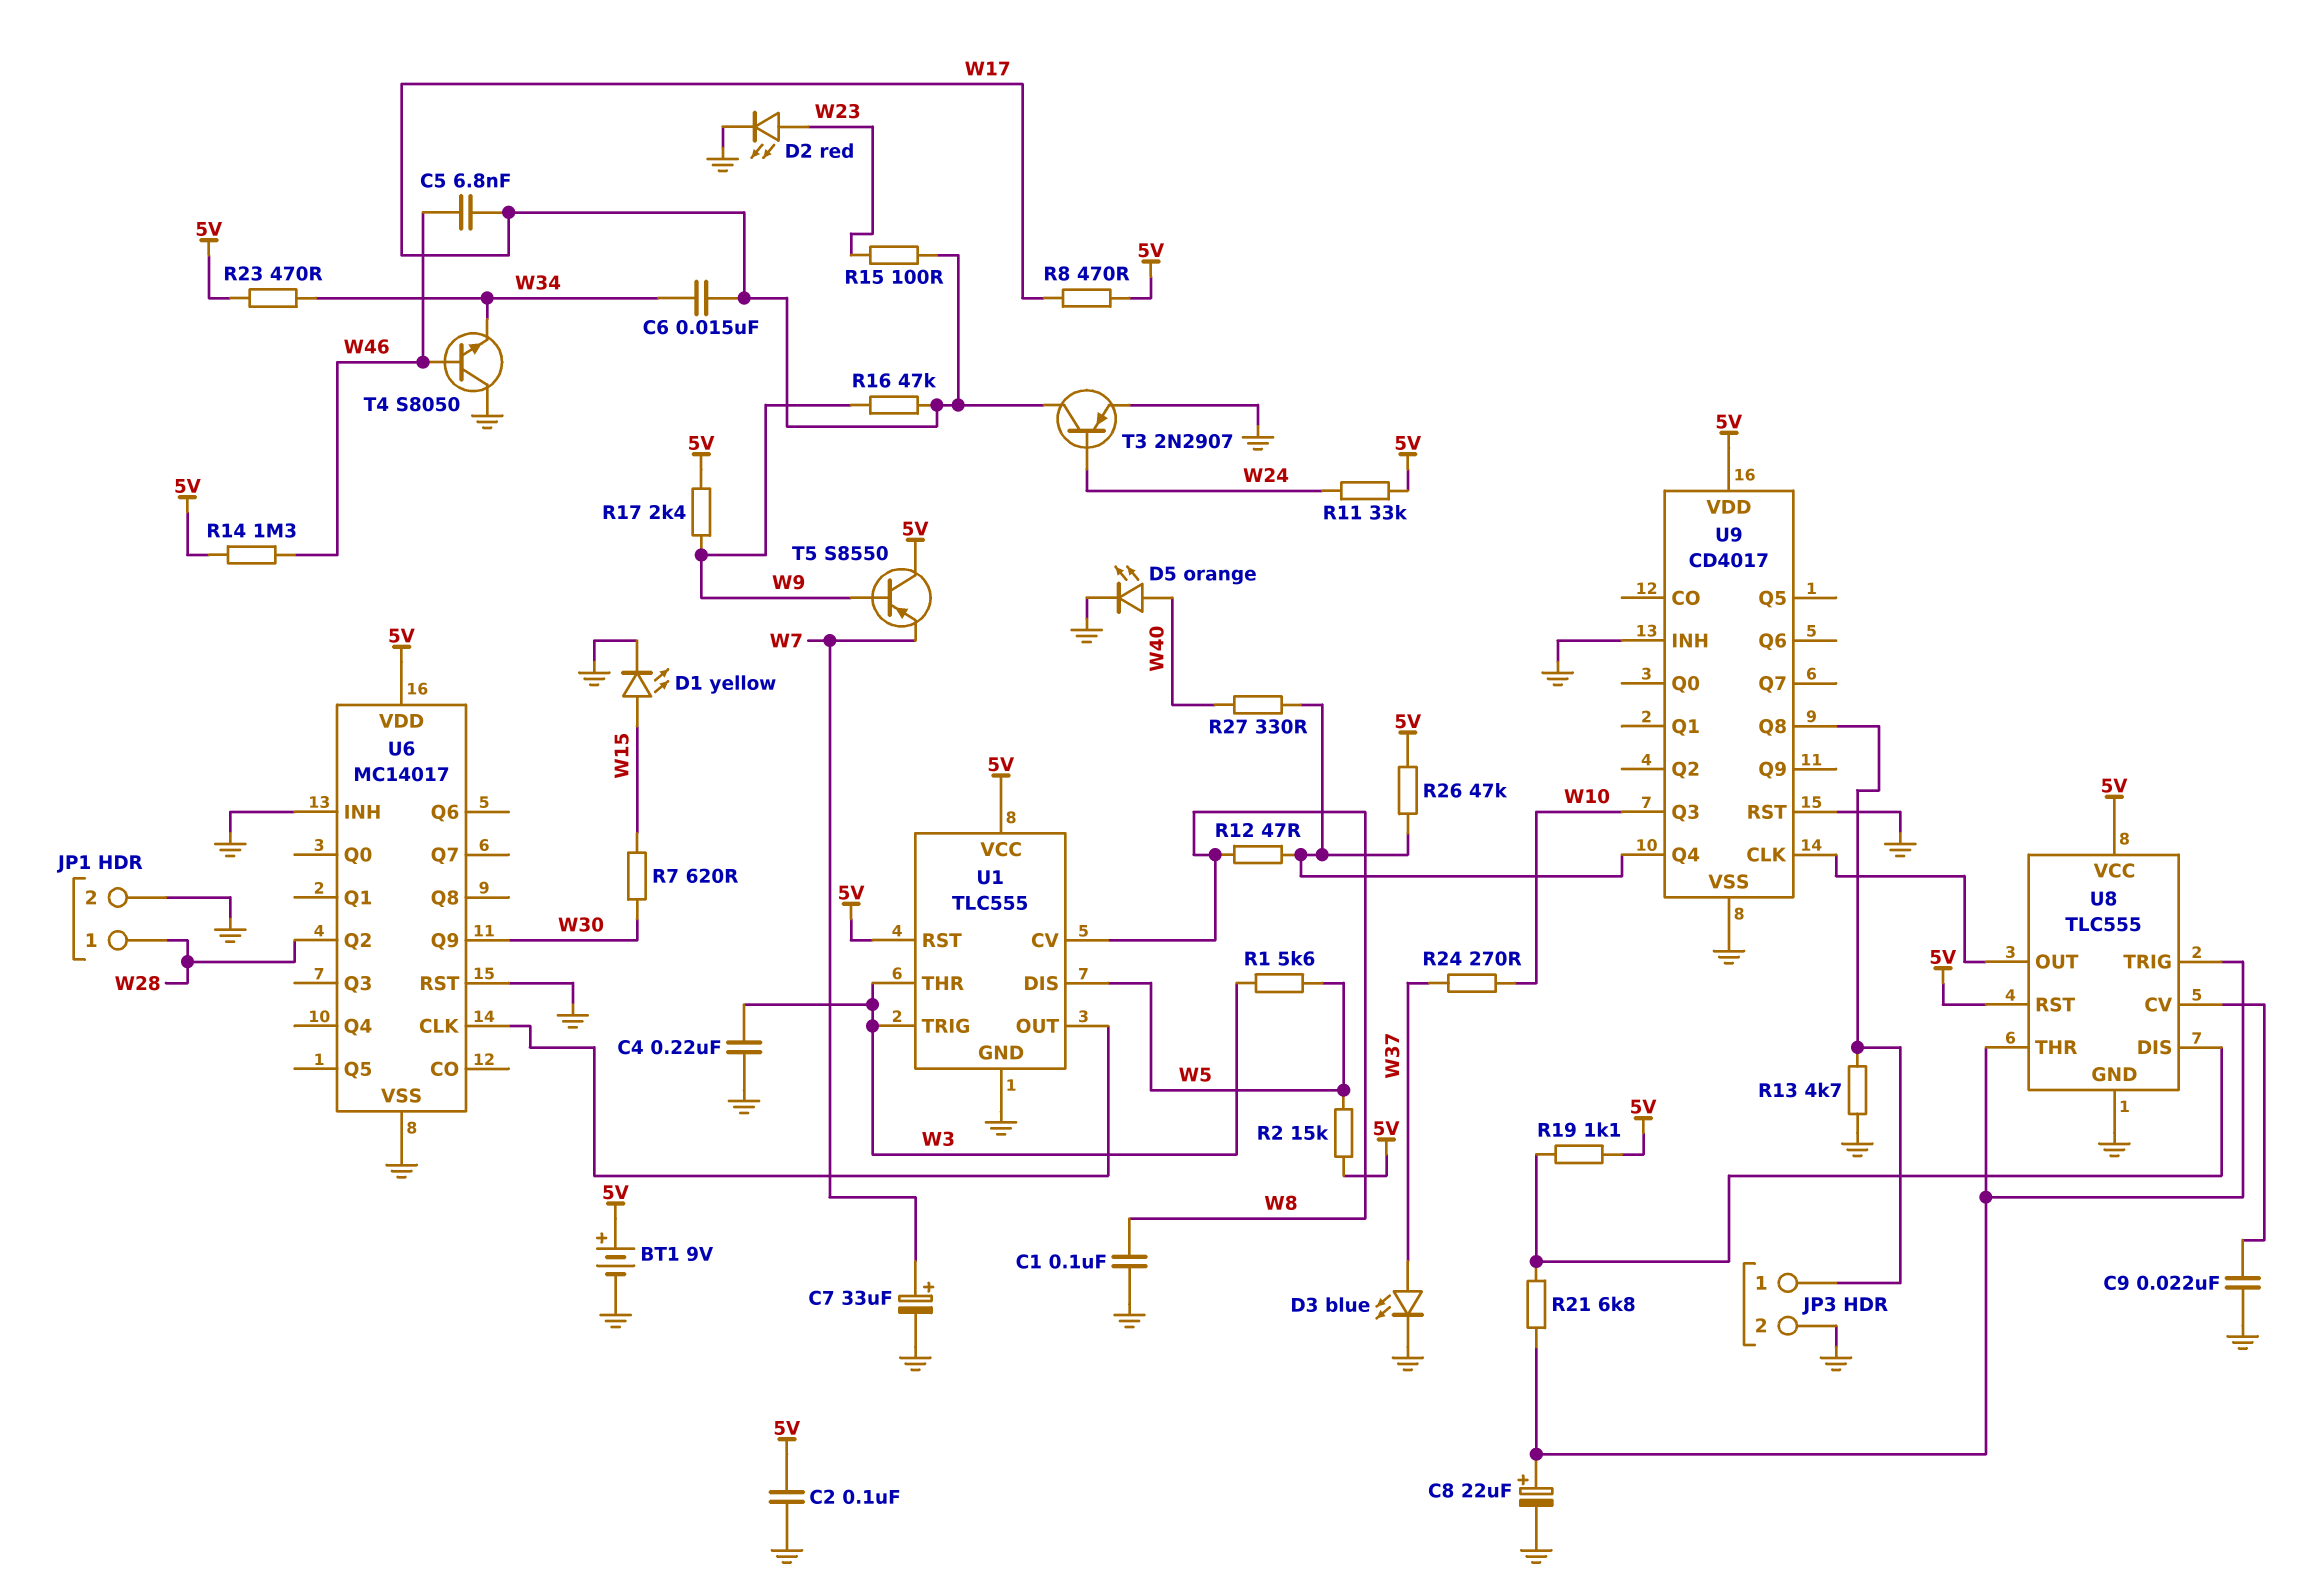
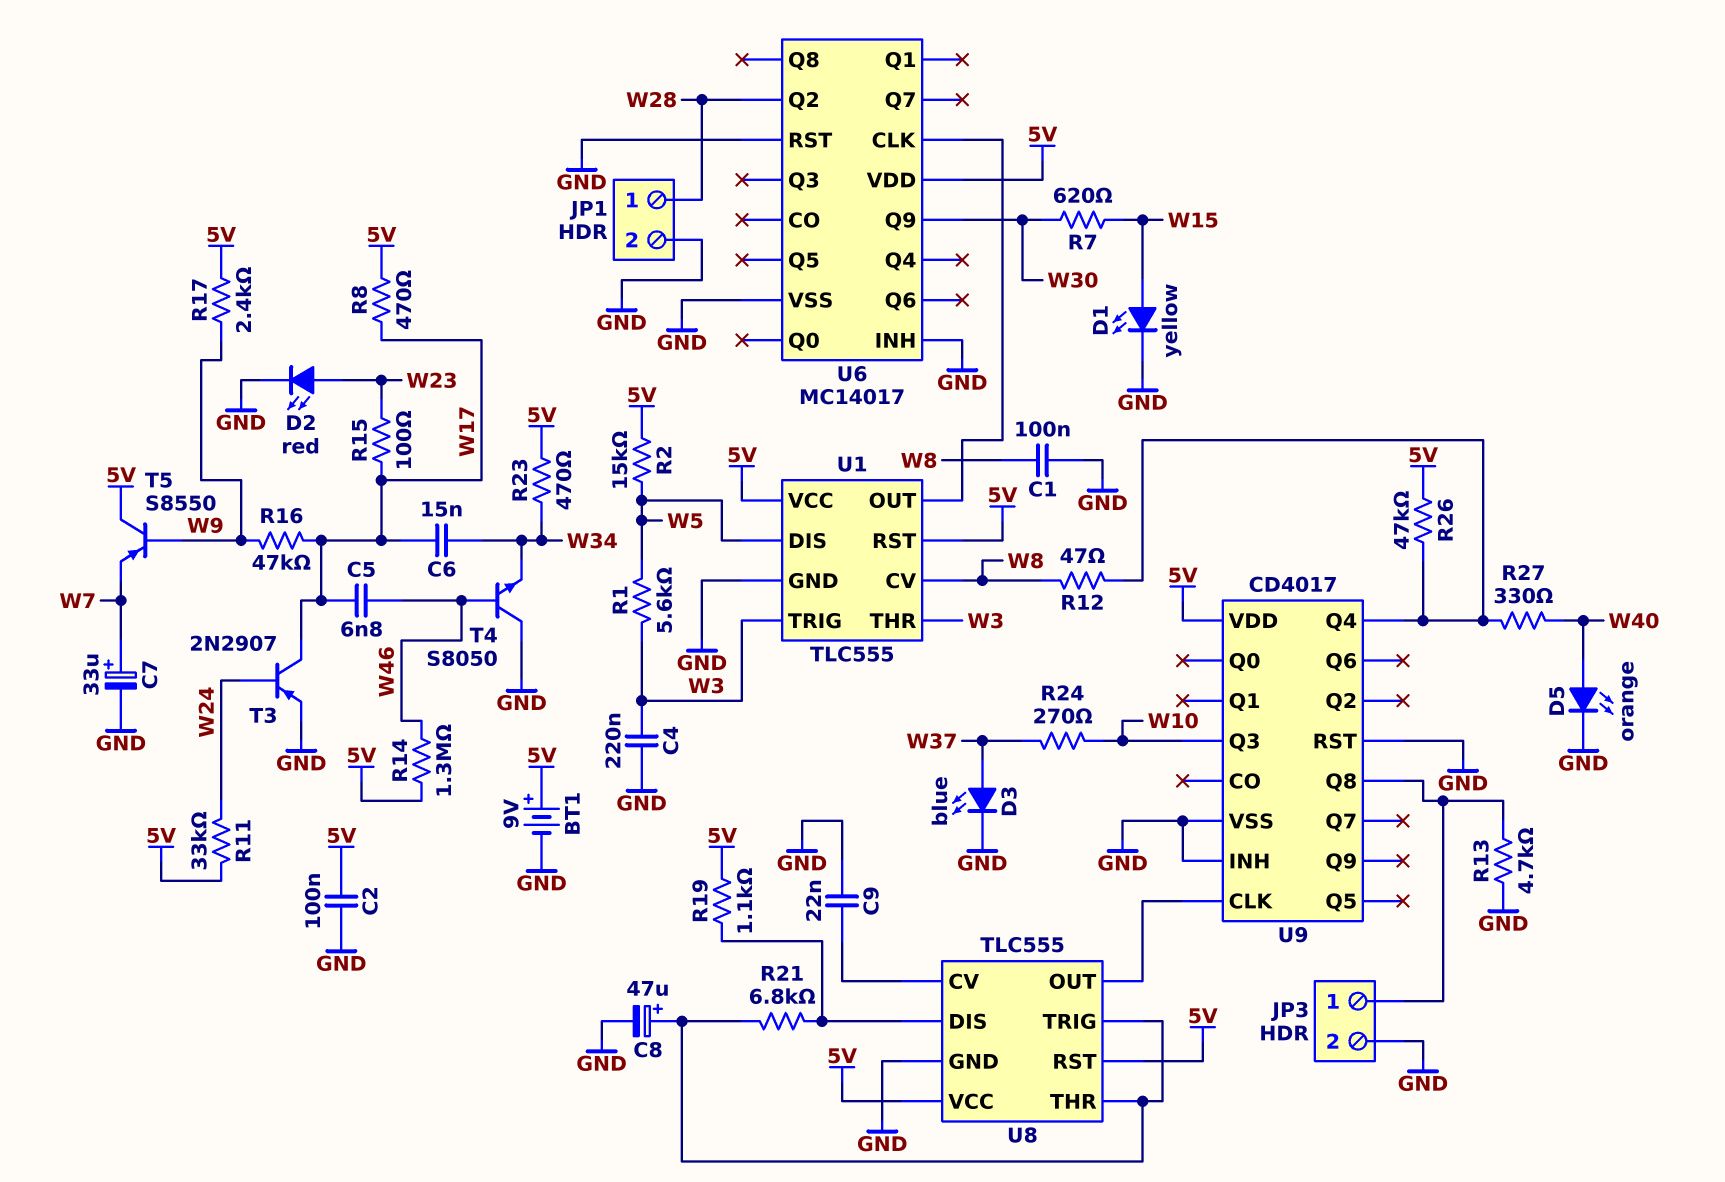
C8: 22uF (plus U8/THR, minus GND) -> 47uF (plus U8/THR, minus GND)

